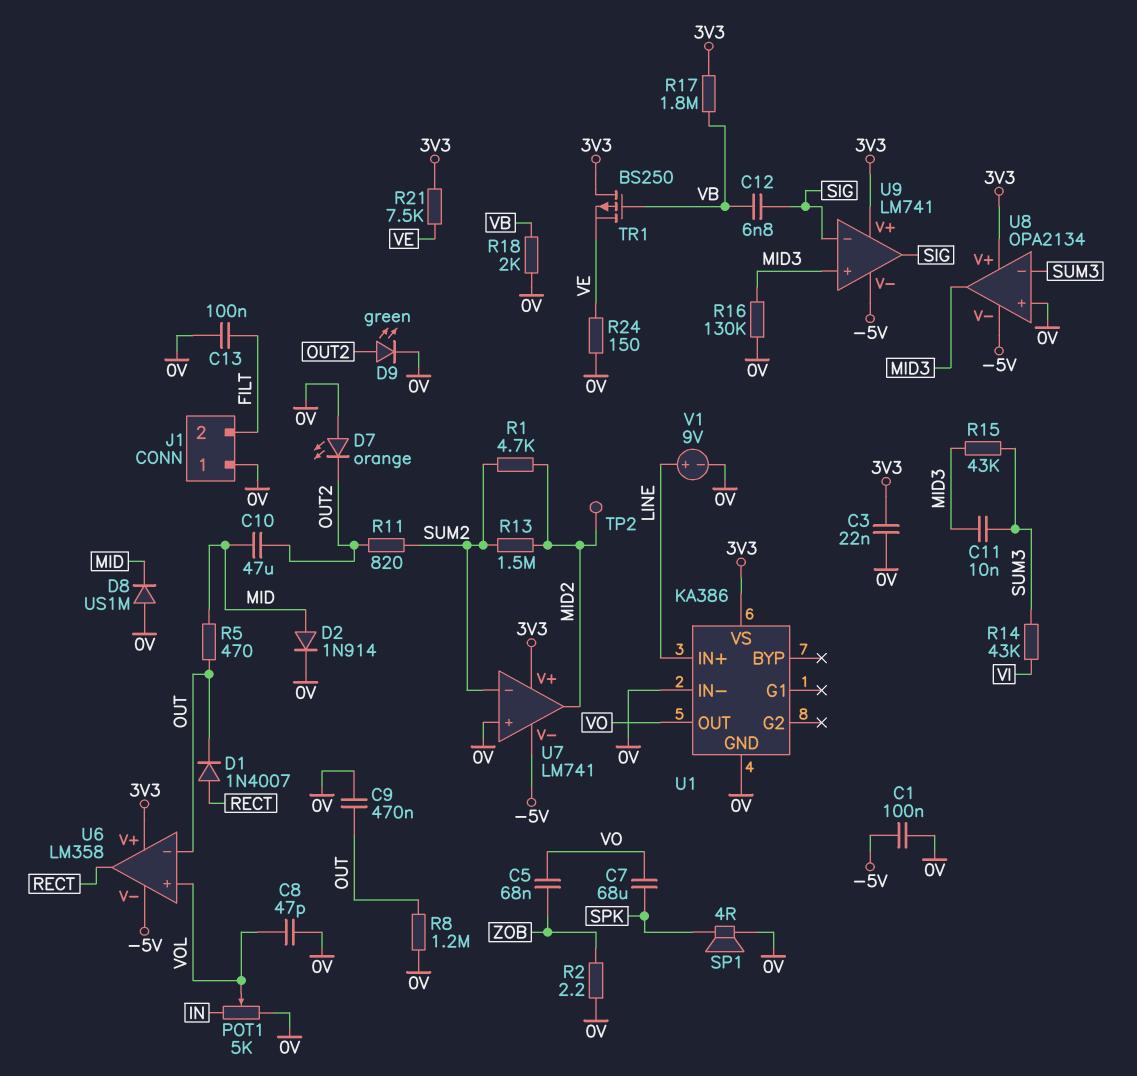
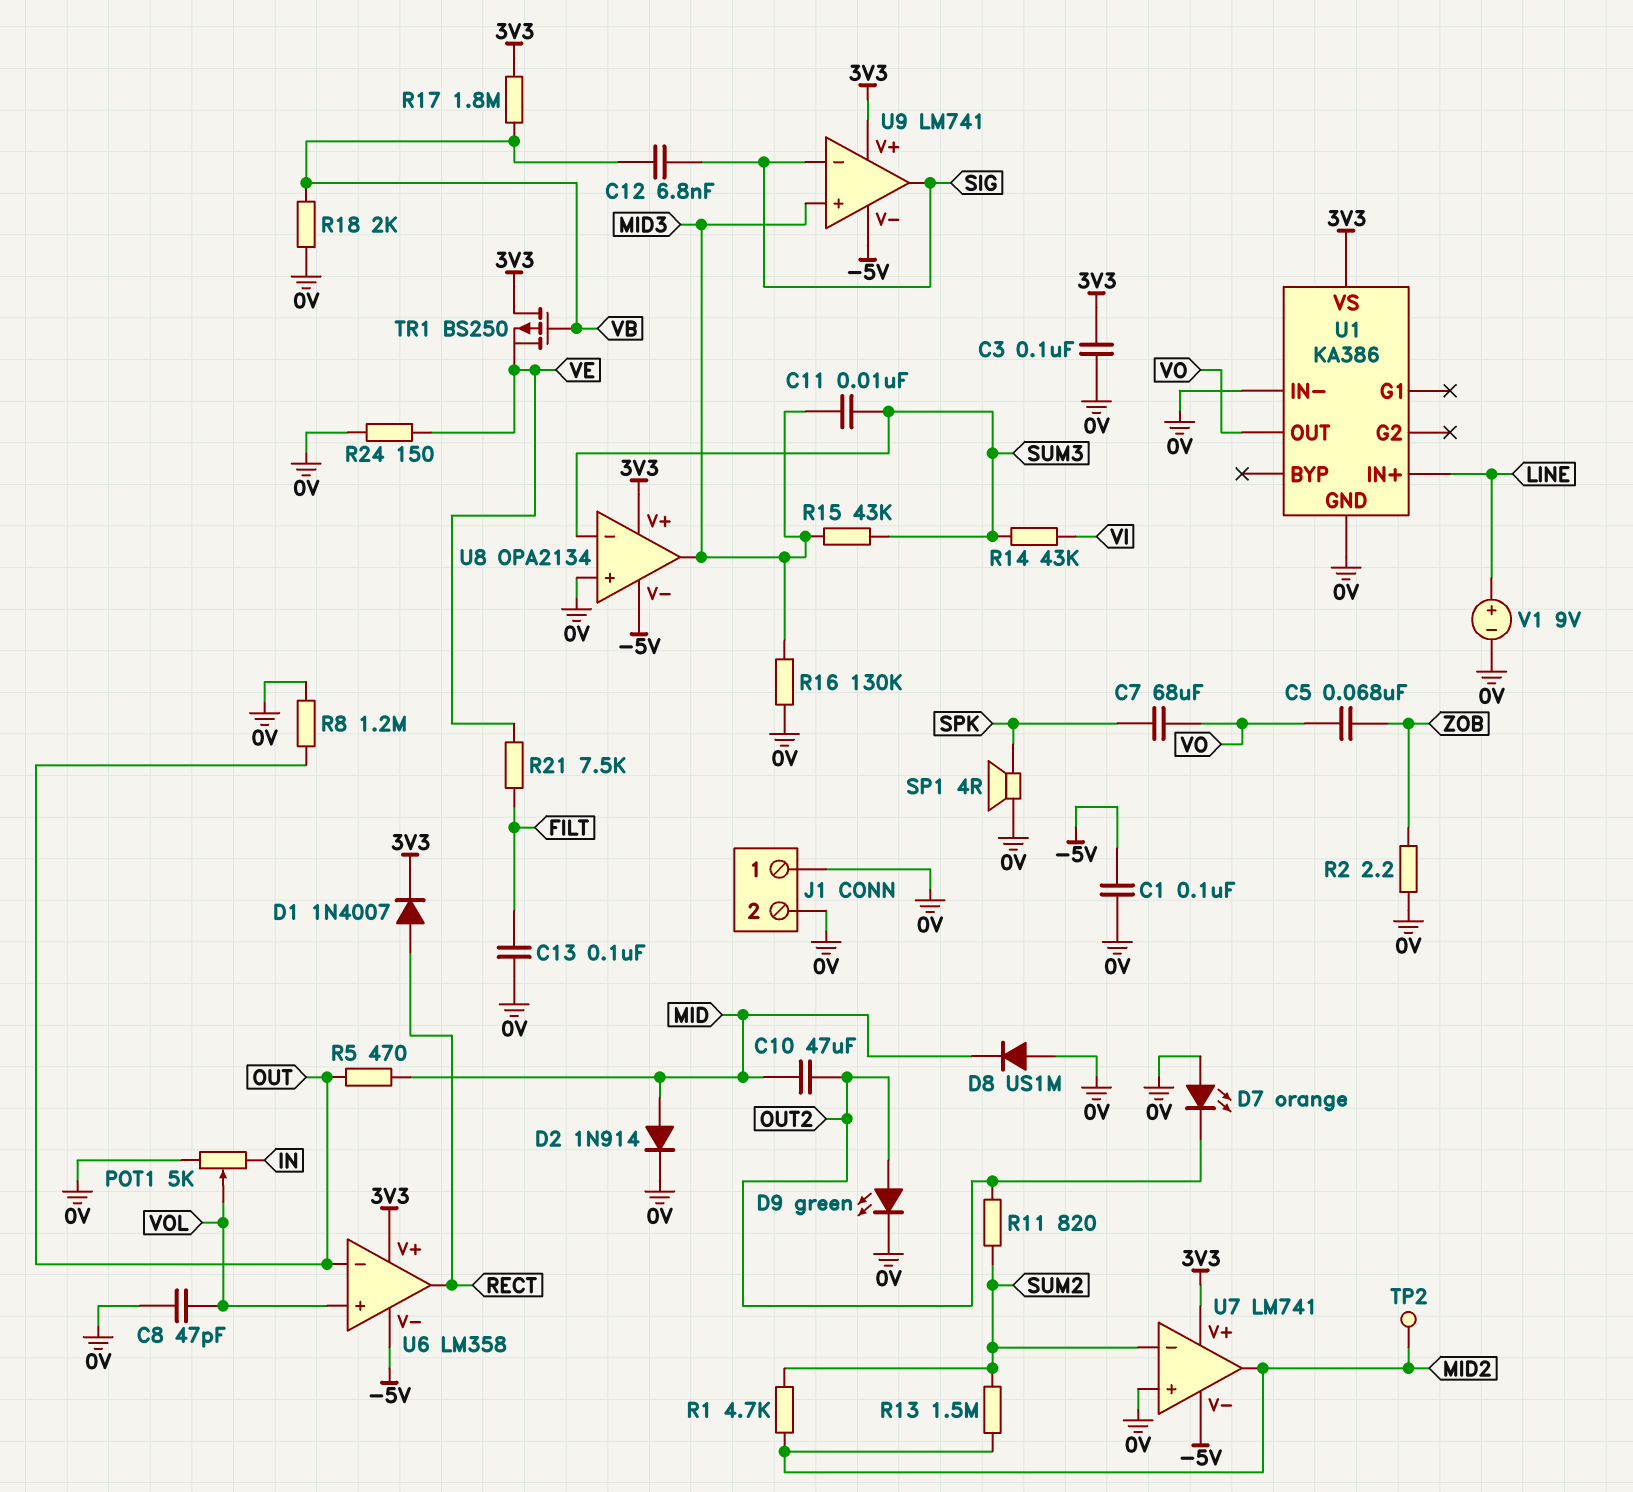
C3: 22nF (0V, 3V3) -> 100nF (0V, 3V3)
C9: 470nF (0V, OUT) -> none
D1: diode 1N4007 (A RECT, K OUT) -> diode 1N4007 (A RECT, K 3V3)
J1 pin 2: FILT -> 0V
R21: 7.5k (3V3, VE) -> 7.5k (FILT, VE)

